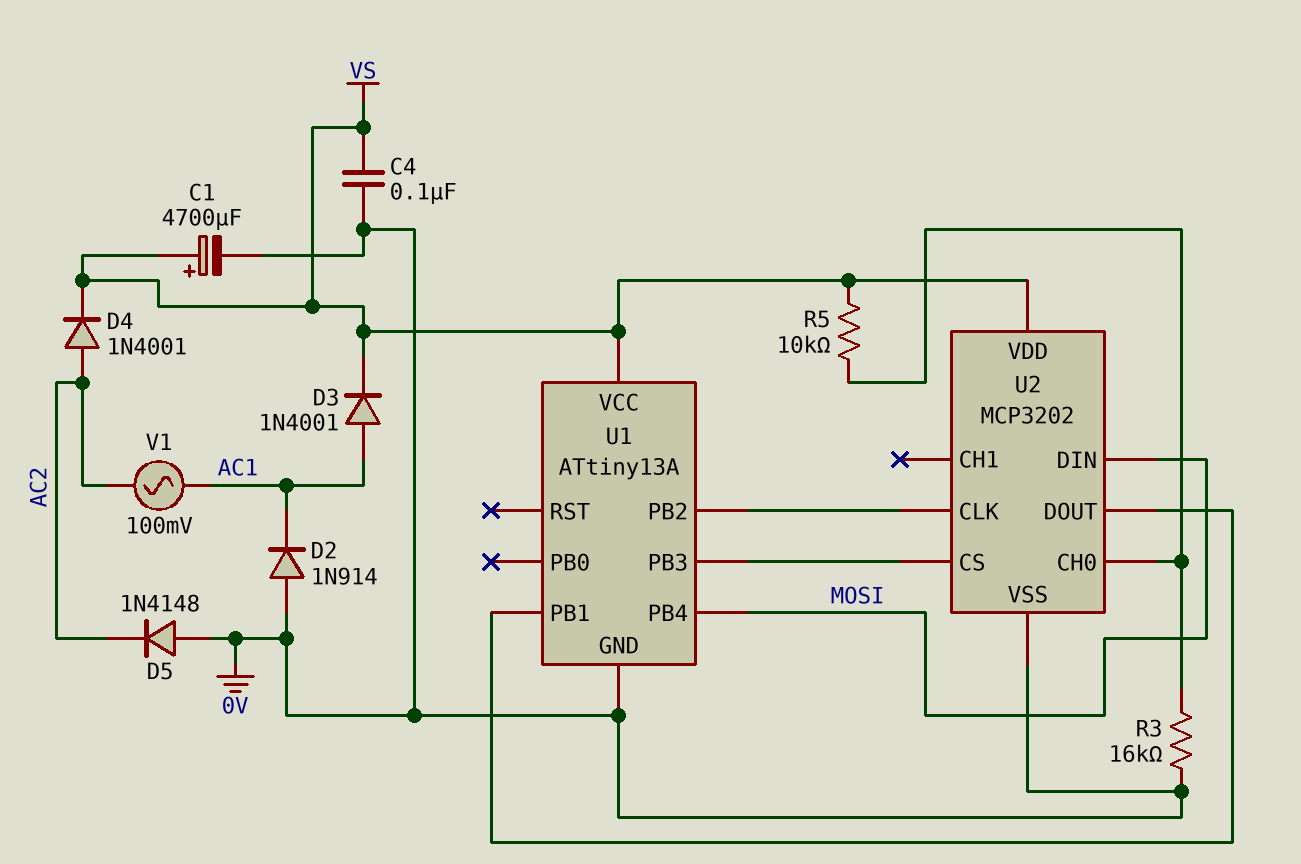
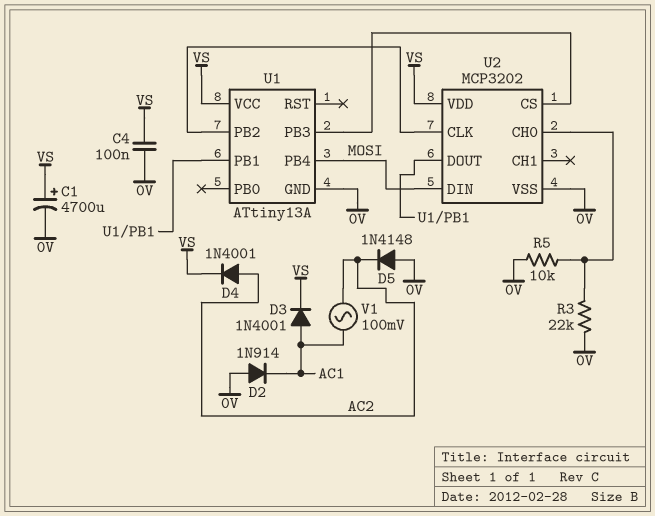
R3: 16k (0V, U2/CH0) -> 22k (0V, U2/CH0)
R5: 10k (U2/CH0, VS) -> 10k (0V, U2/CH0)

